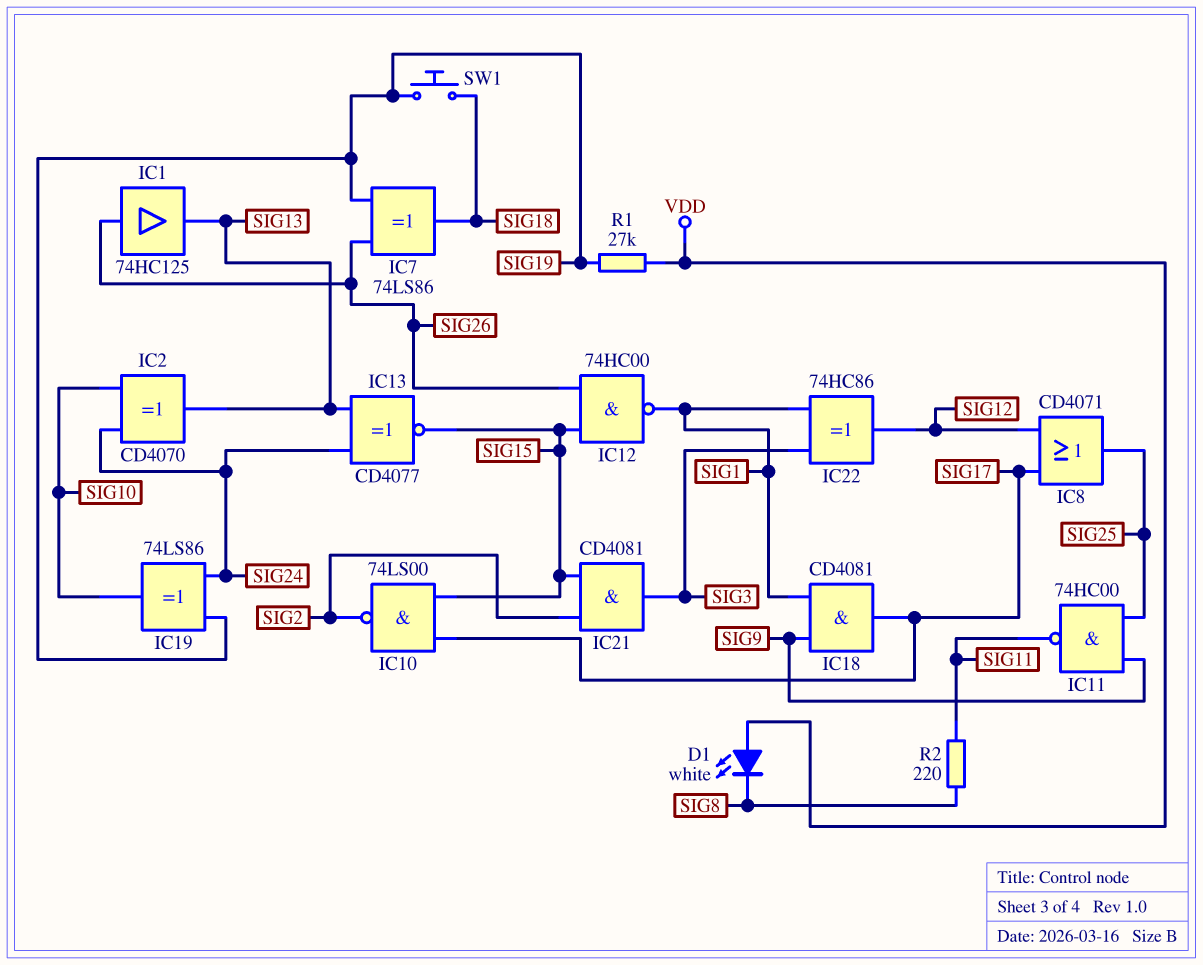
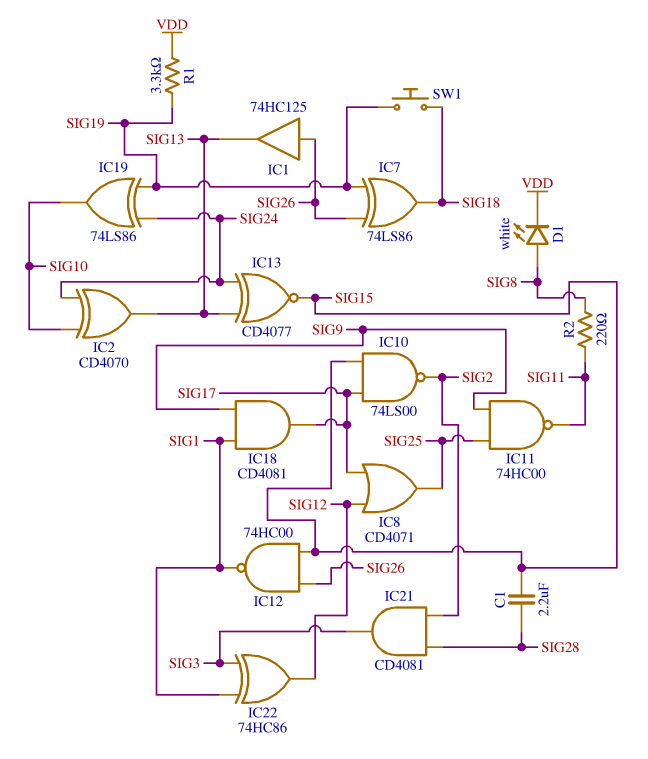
C1: none -> 2.2uF (SIG15, SIG28)
D1: LED white (A VDD, K SIG8) -> LED white (A SIG8, K VDD)
IC21: AND CD4081 (in SIG2, in SIG15, out SIG3) -> AND CD4081 (in SIG2, in SIG28, out SIG3)
R1: 27k (SIG19, VDD) -> 3.3k (SIG19, VDD)

